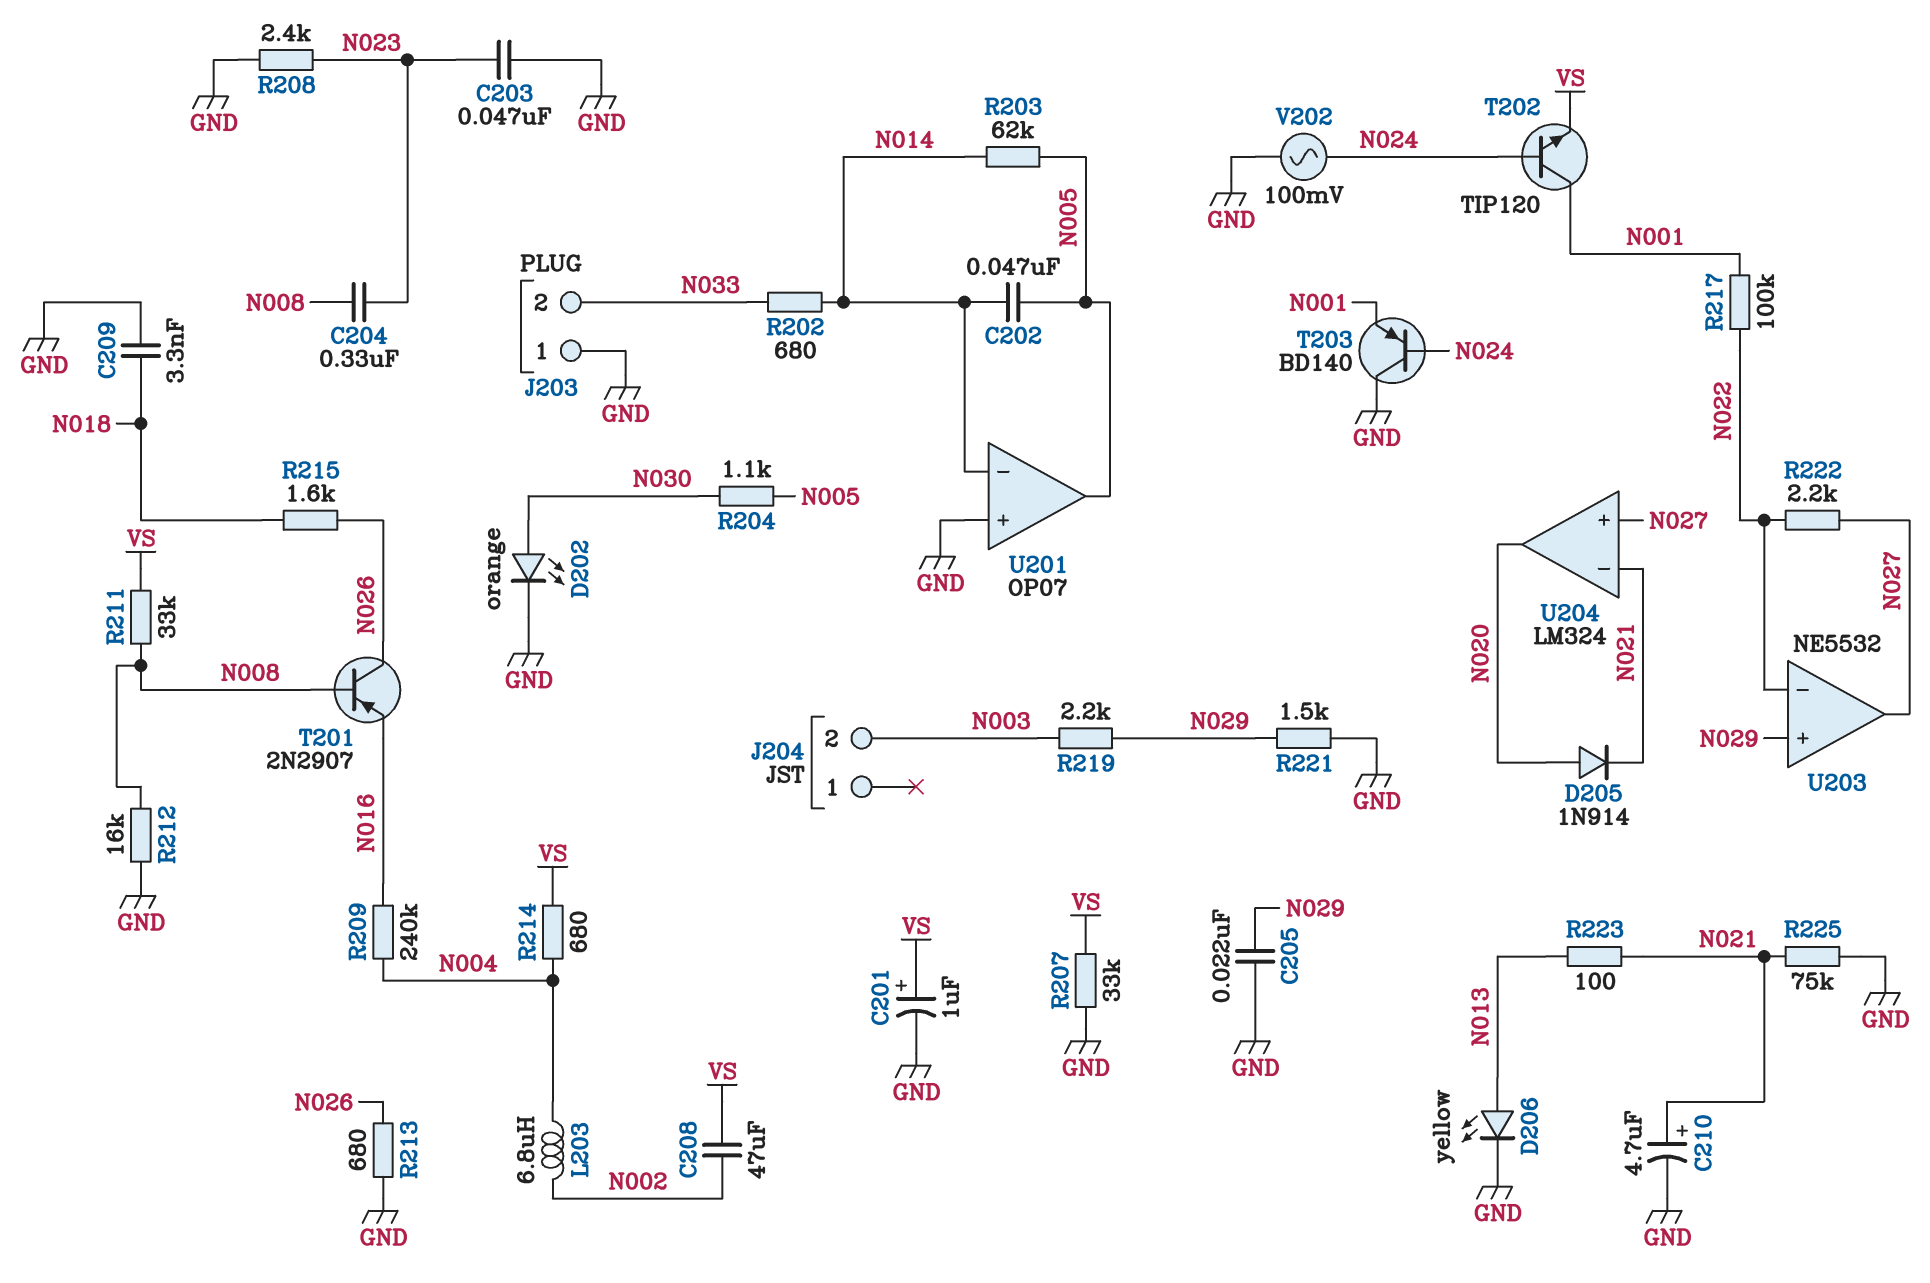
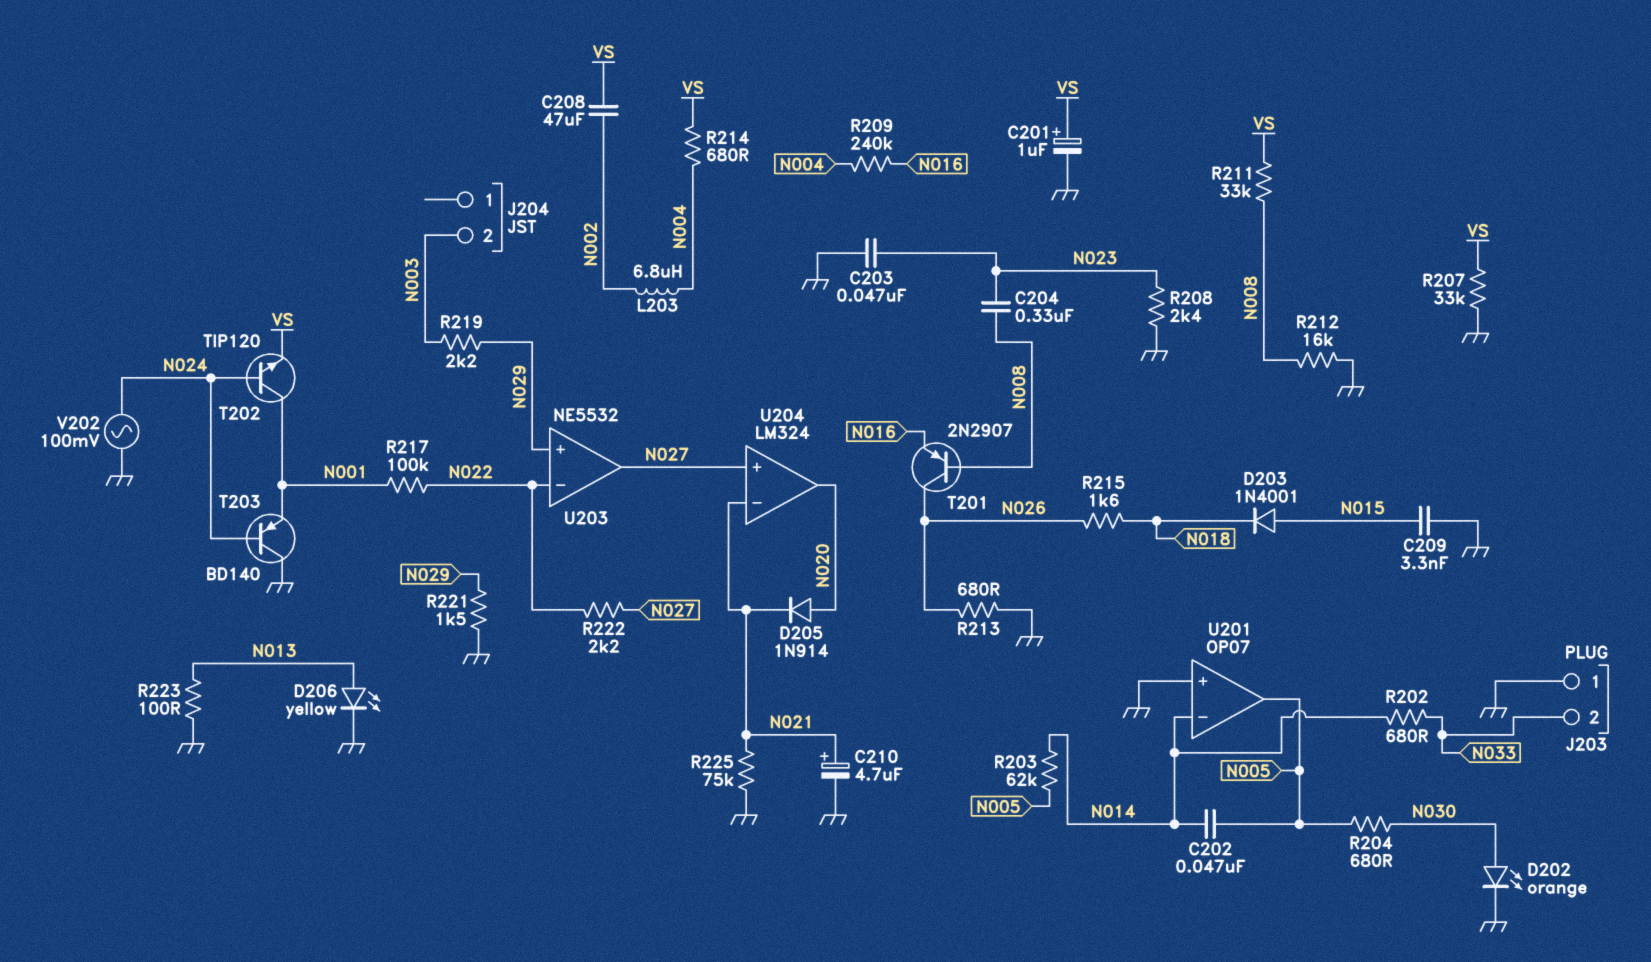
C205: 22nF (GND, N029) -> none
C209: 3.3nF (GND, N018) -> 3.3nF (GND, N015)
D203: none -> diode 1N4001 (A N015, K N018)
R204: 1.1k (N005, N030) -> 680 (N005, N030)
R223: 100 (N013, N021) -> 100 (GND, N013)

